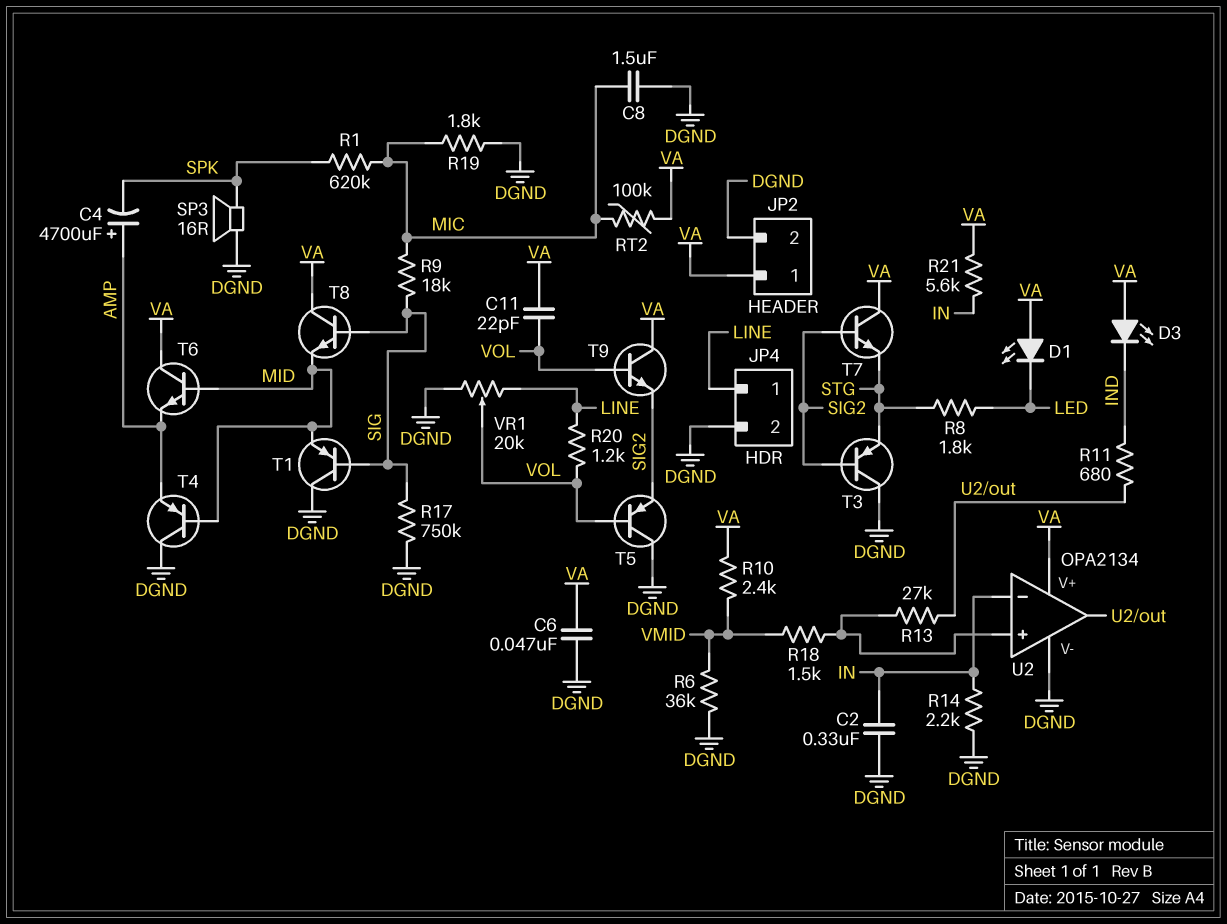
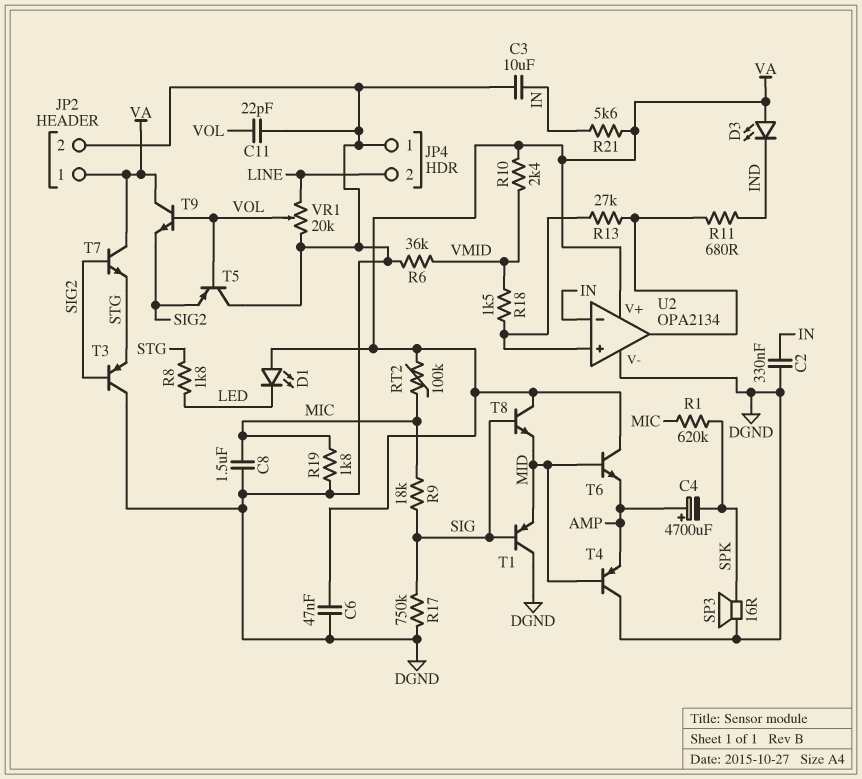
C3: none -> 10uF (DGND, IN)
C11: 22pF (VA, VOL) -> 22pF (DGND, VOL)
JP4 pin 1: LINE -> DGND
JP4 pin 2: DGND -> LINE
R14: 2.2k (DGND, IN) -> none
R20: 1.2k (LINE, VOL) -> none

